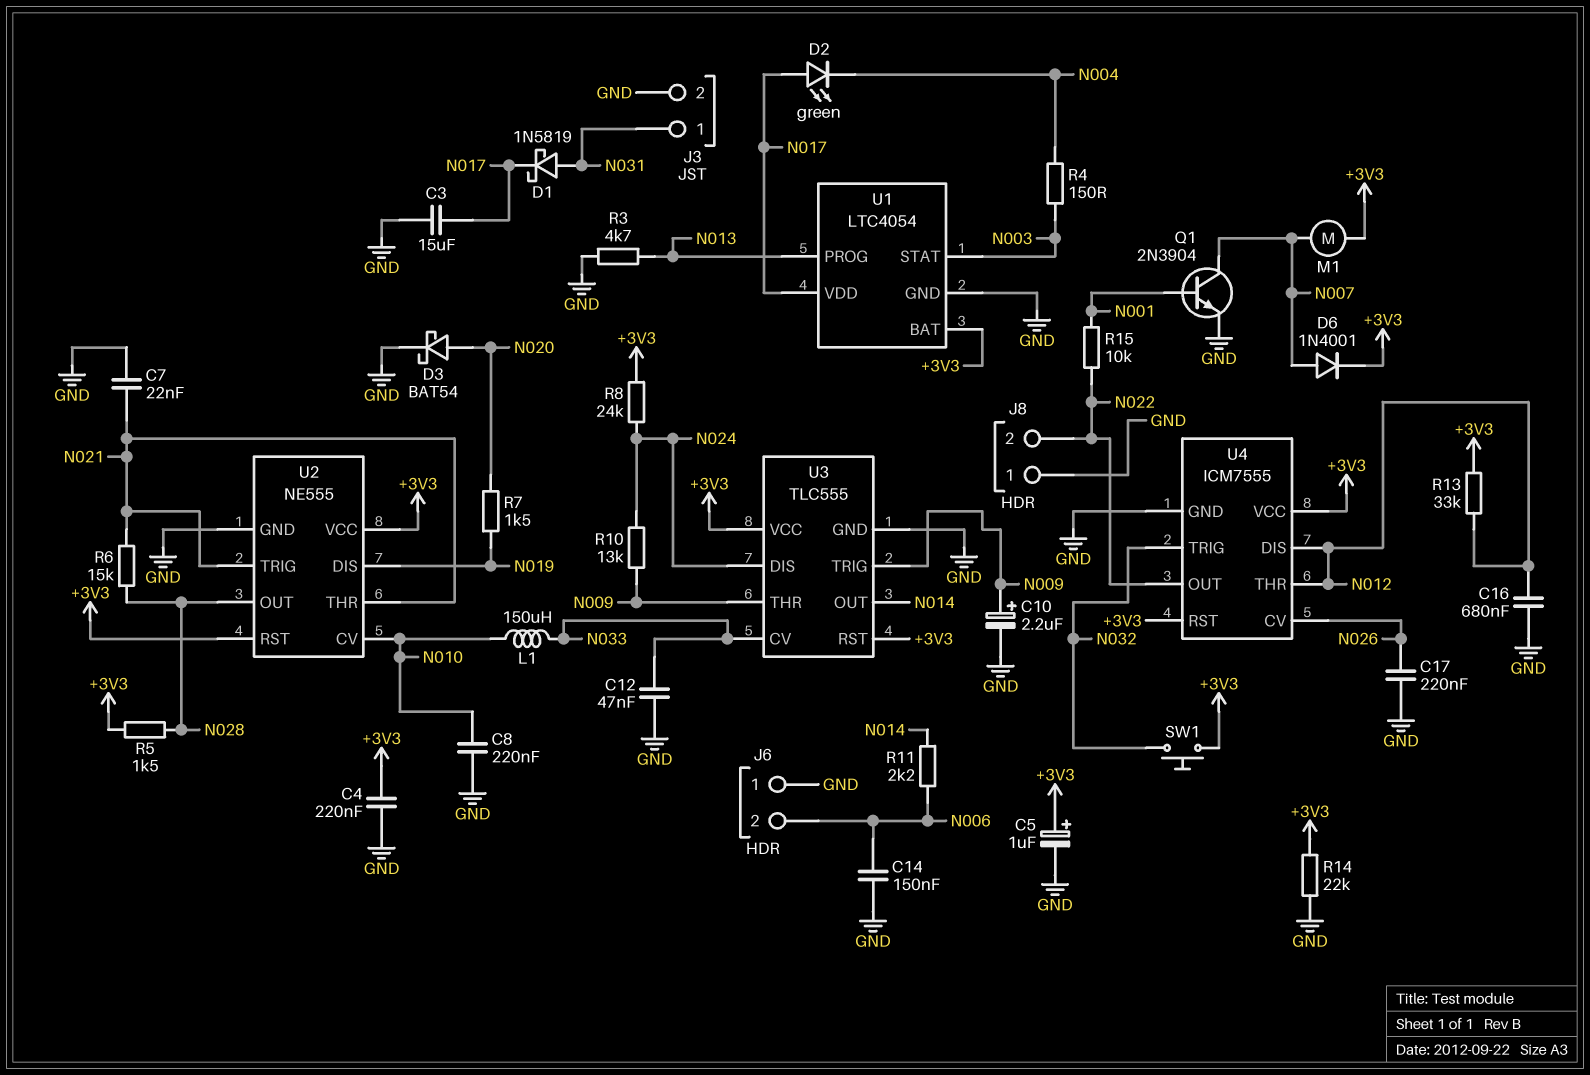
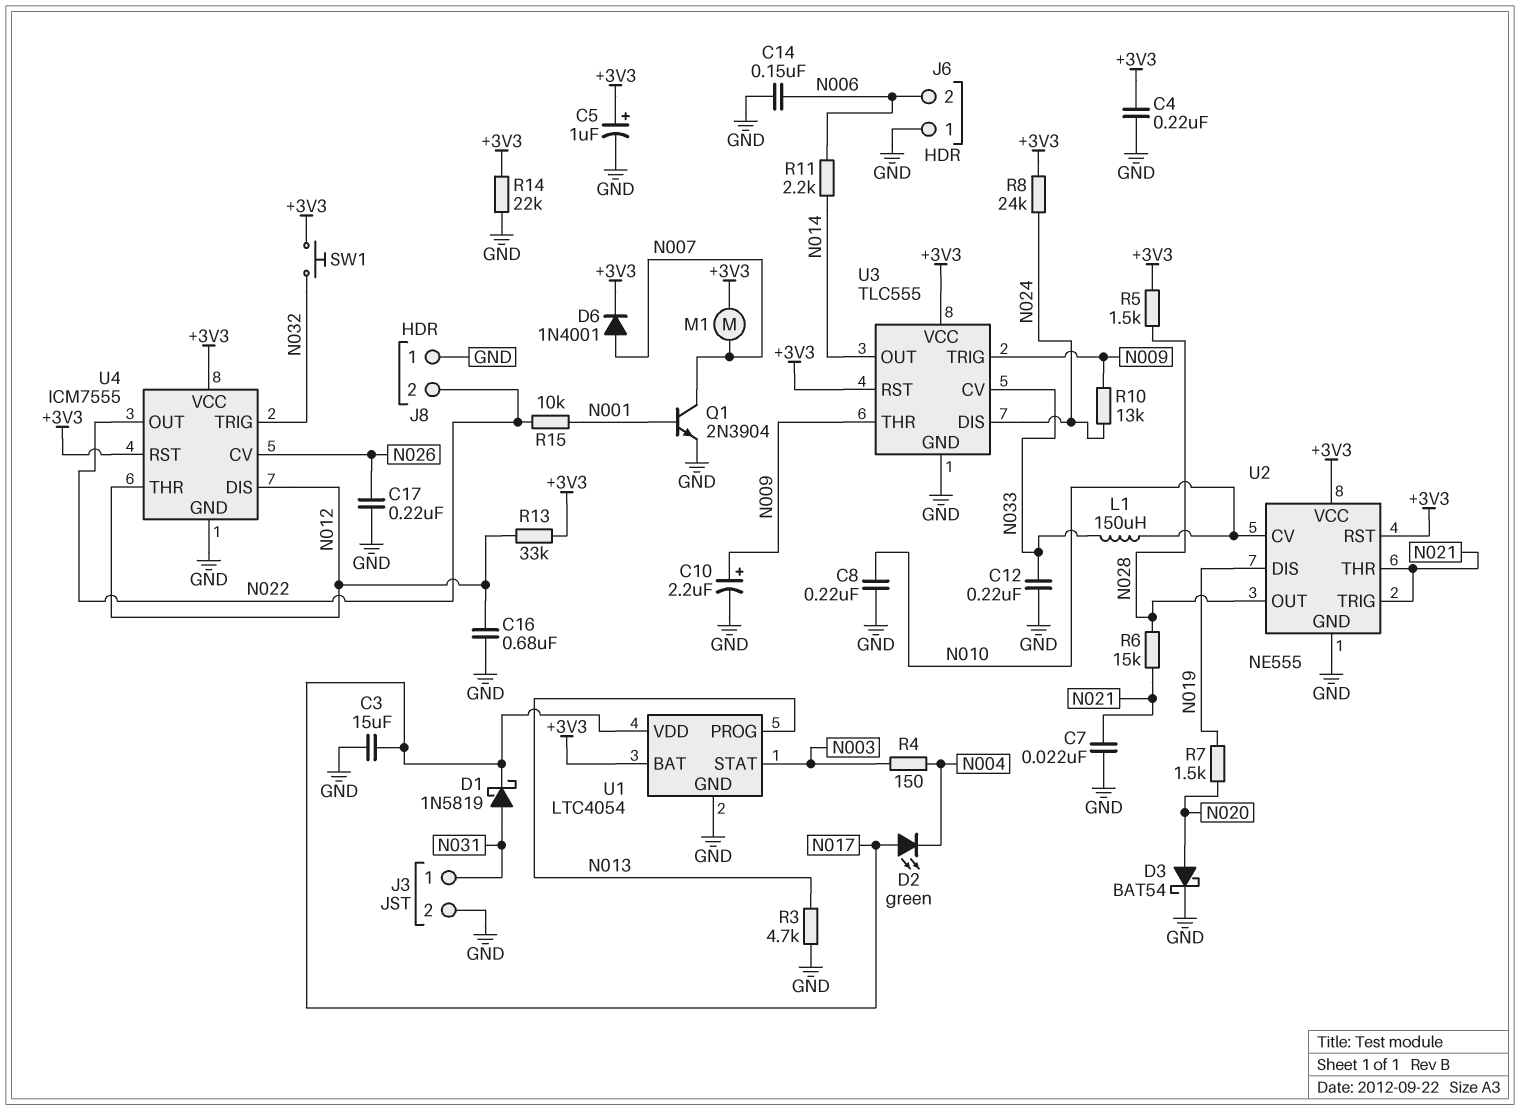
C12: 47nF (GND, N033) -> 220nF (GND, N033)

